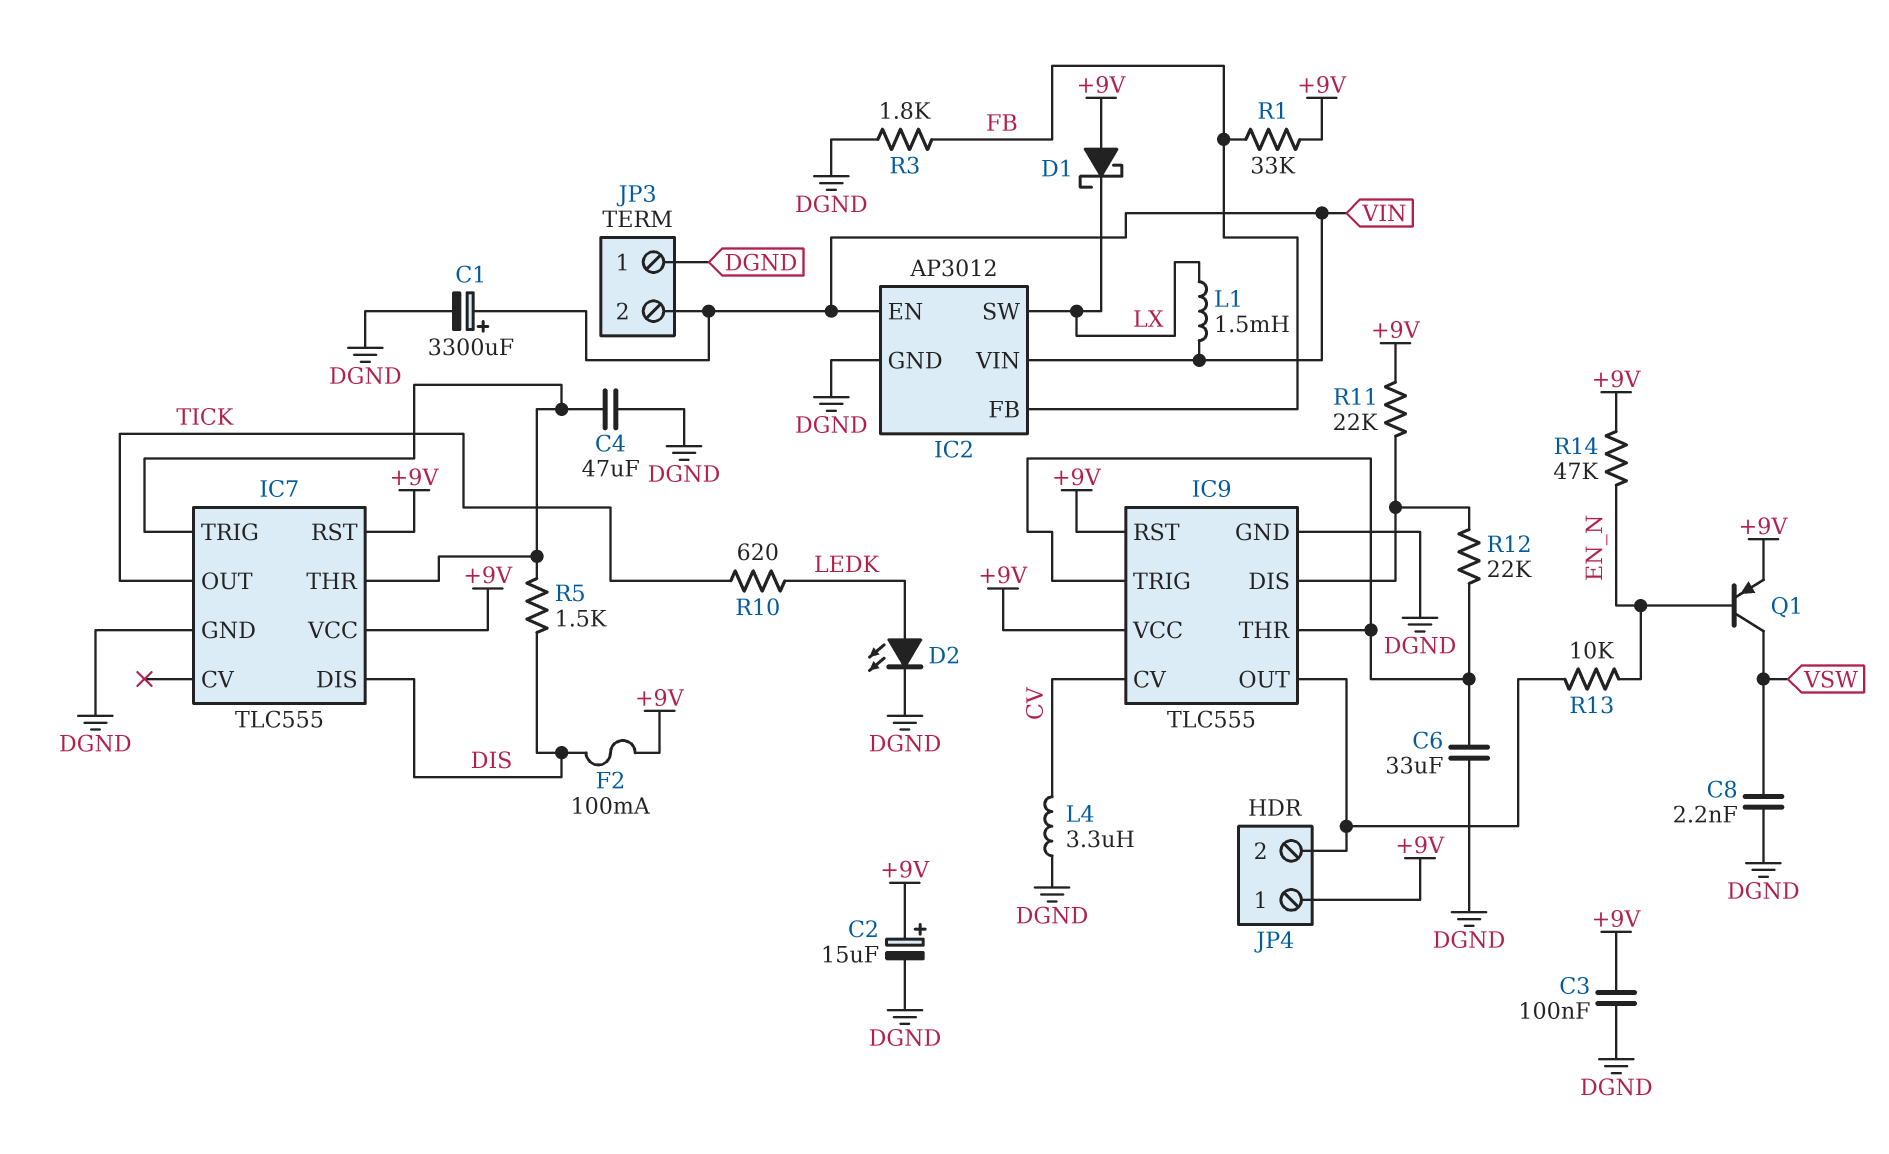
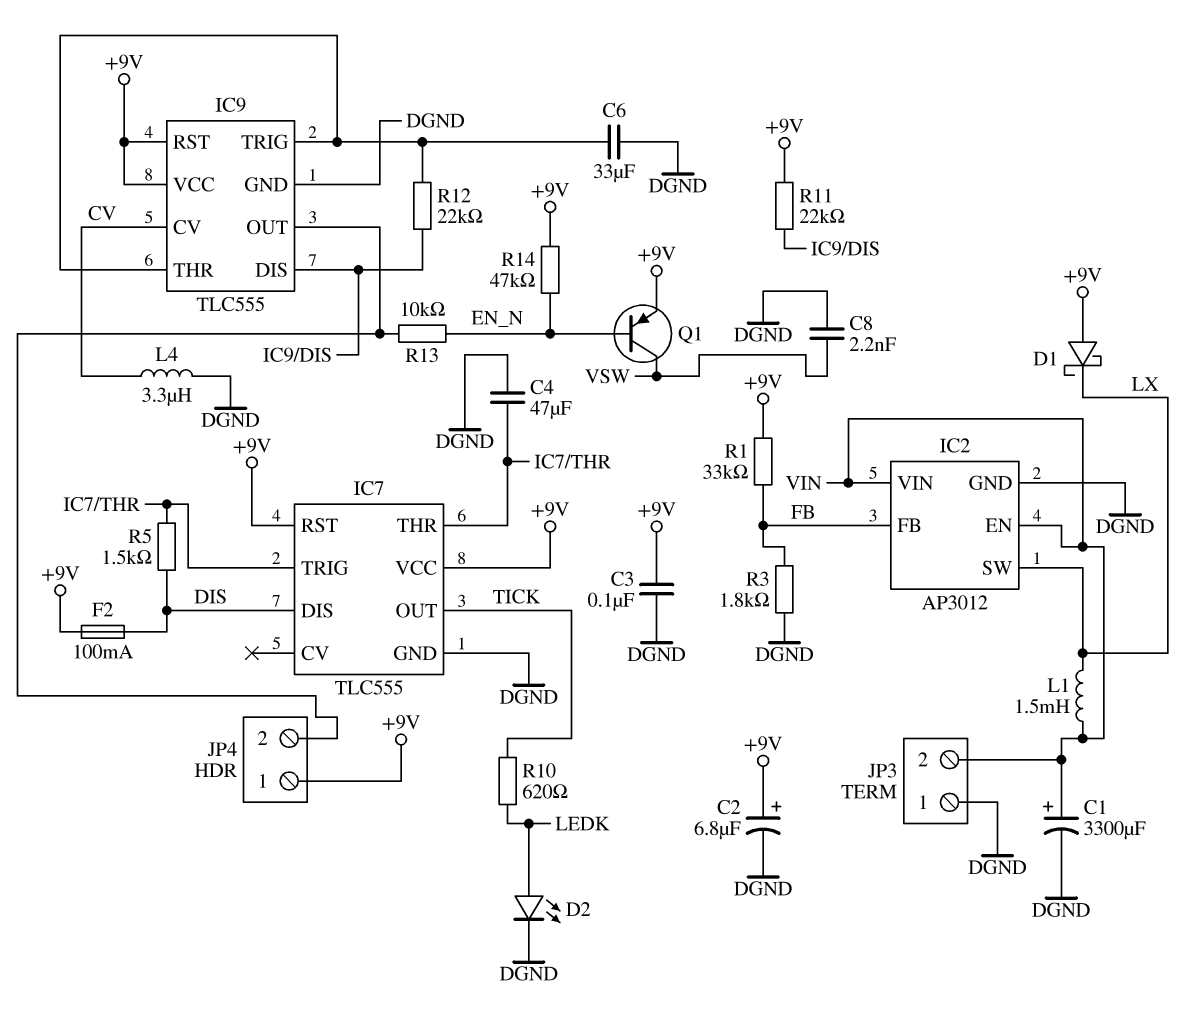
C2: 15uF (plus +9V, minus DGND) -> 6.8uF (plus +9V, minus DGND)

